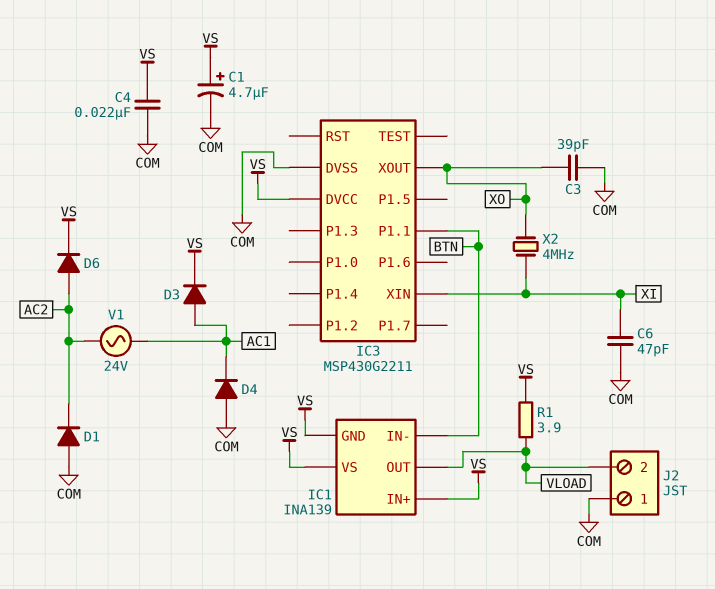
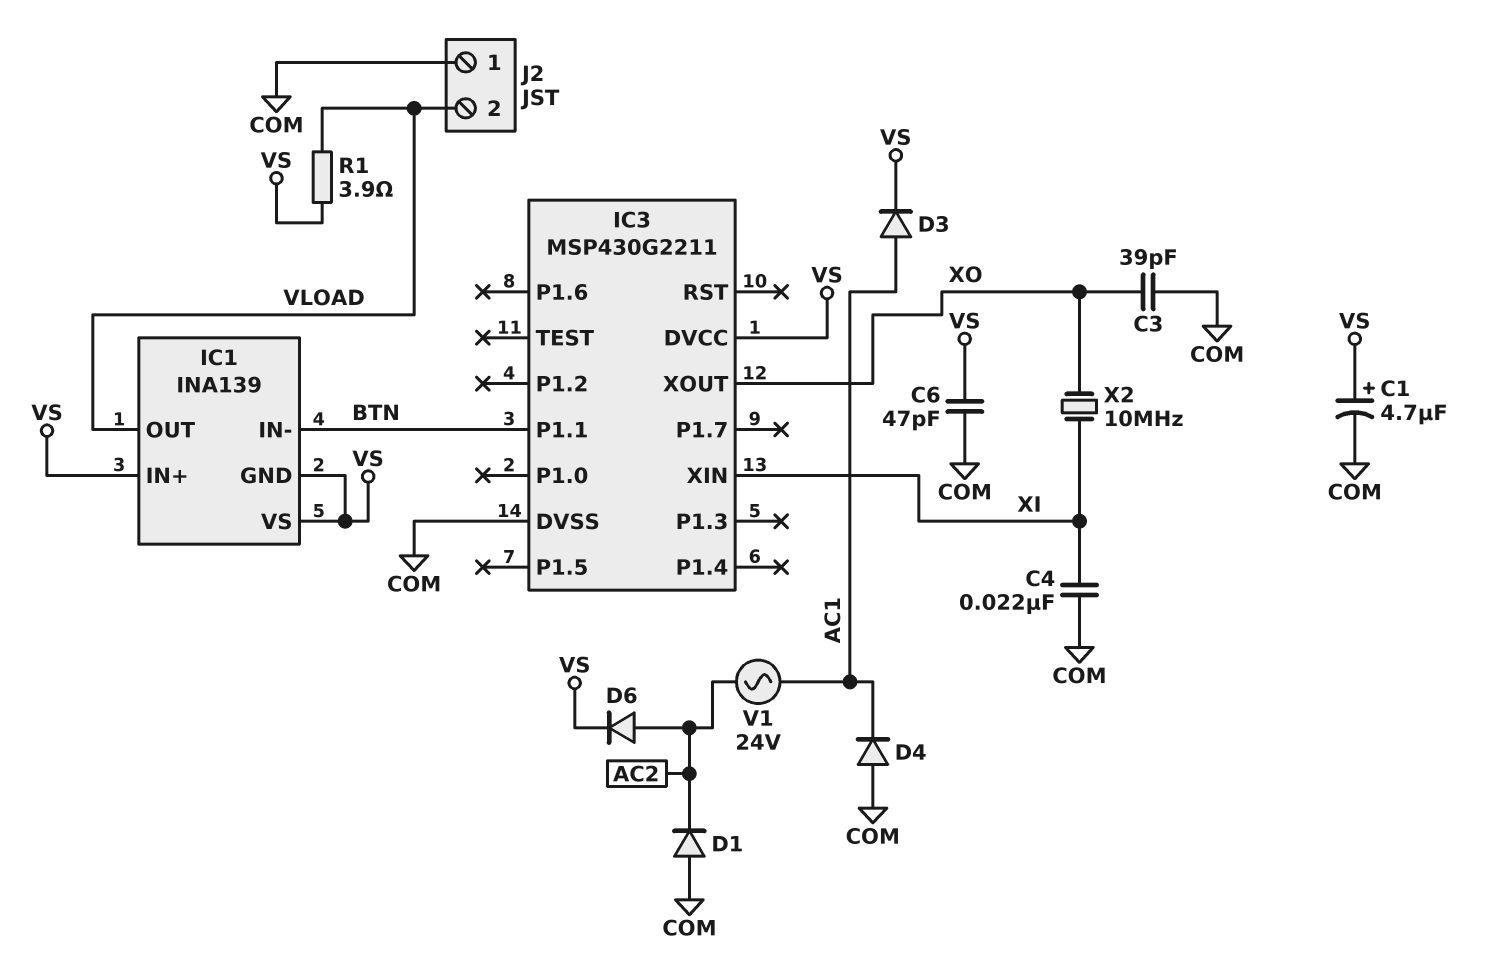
C4: 22nF (COM, VS) -> 22nF (COM, XI)
C6: 47pF (COM, XI) -> 47pF (COM, VS)
X2: 4MHz (XI, XO) -> 10MHz (XI, XO)

